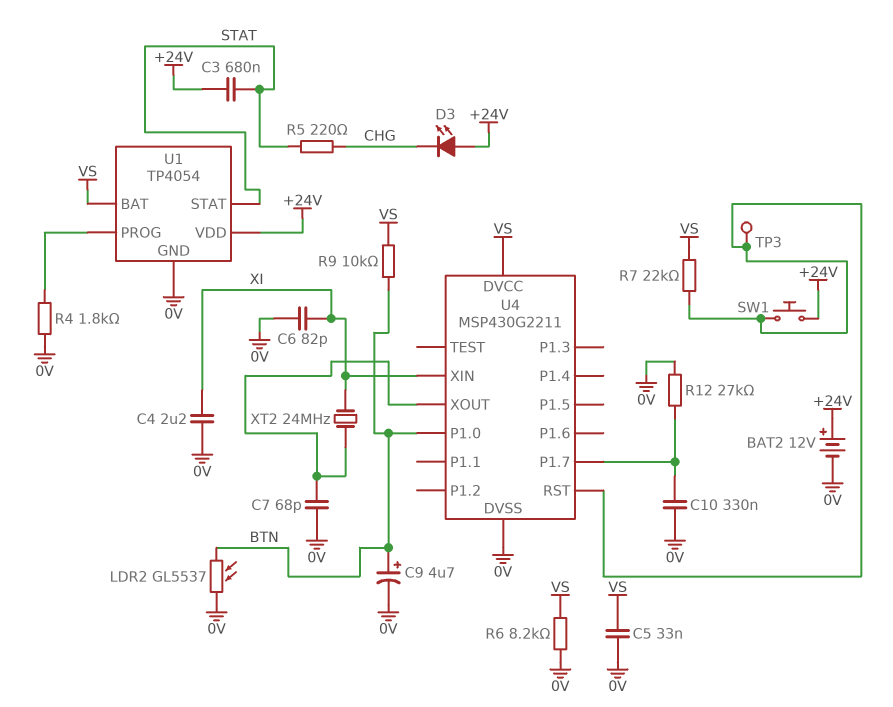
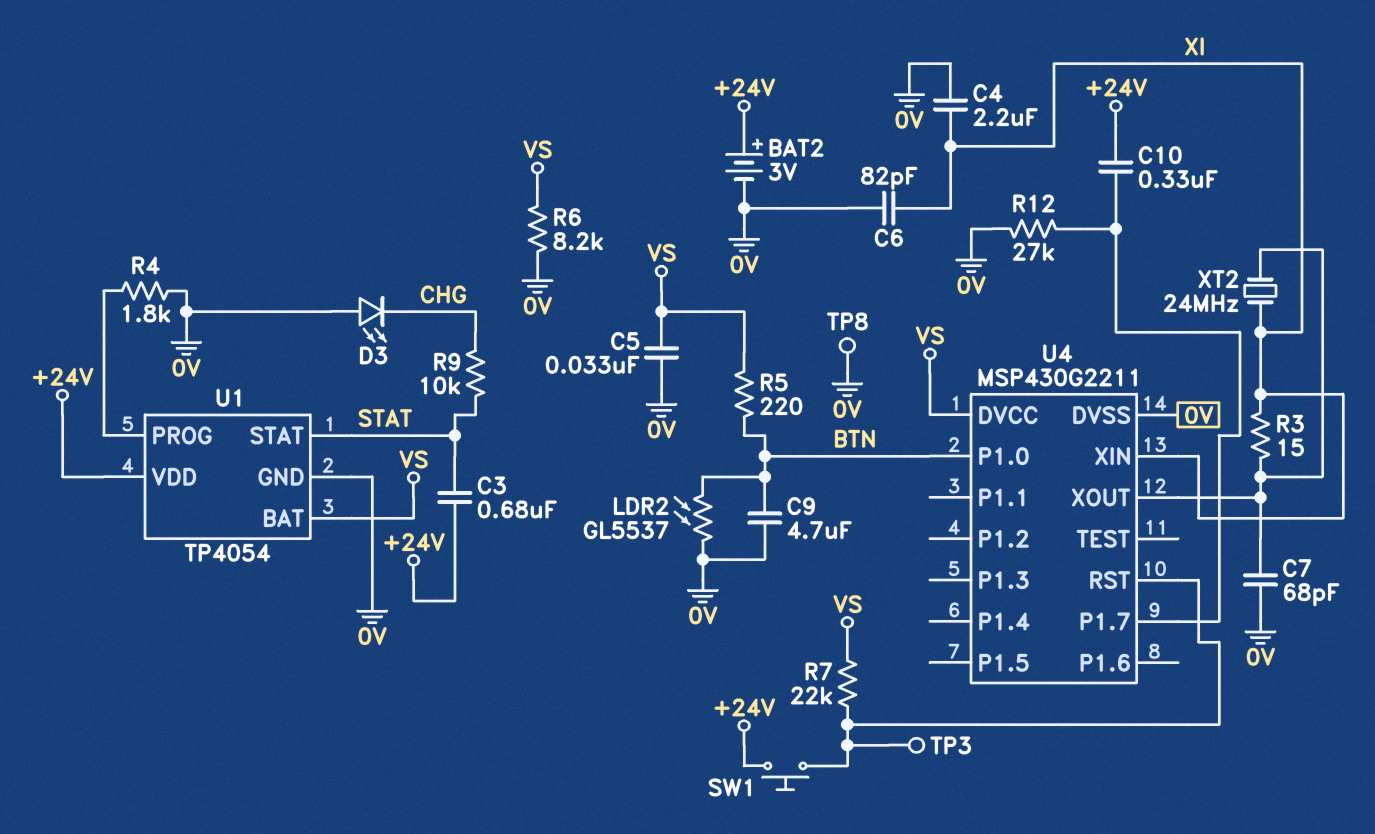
BAT2: 12V (plus +24V, minus 0V) -> 3V (plus +24V, minus 0V)
C9: 4.7uF (plus BTN, minus 0V) -> 4.7uF (0V, BTN)
C10: 330nF (0V, U4/P1.7) -> 330nF (+24V, U4/P1.7)
D3: LED (A +24V, K CHG) -> LED (A 0V, K CHG)
R3: none -> 15 (U4/XOUT, XI)
R5: 220 (CHG, STAT) -> 220 (BTN, VS)
R9: 10k (BTN, VS) -> 10k (CHG, STAT)
TP8: none -> test point (0V)

